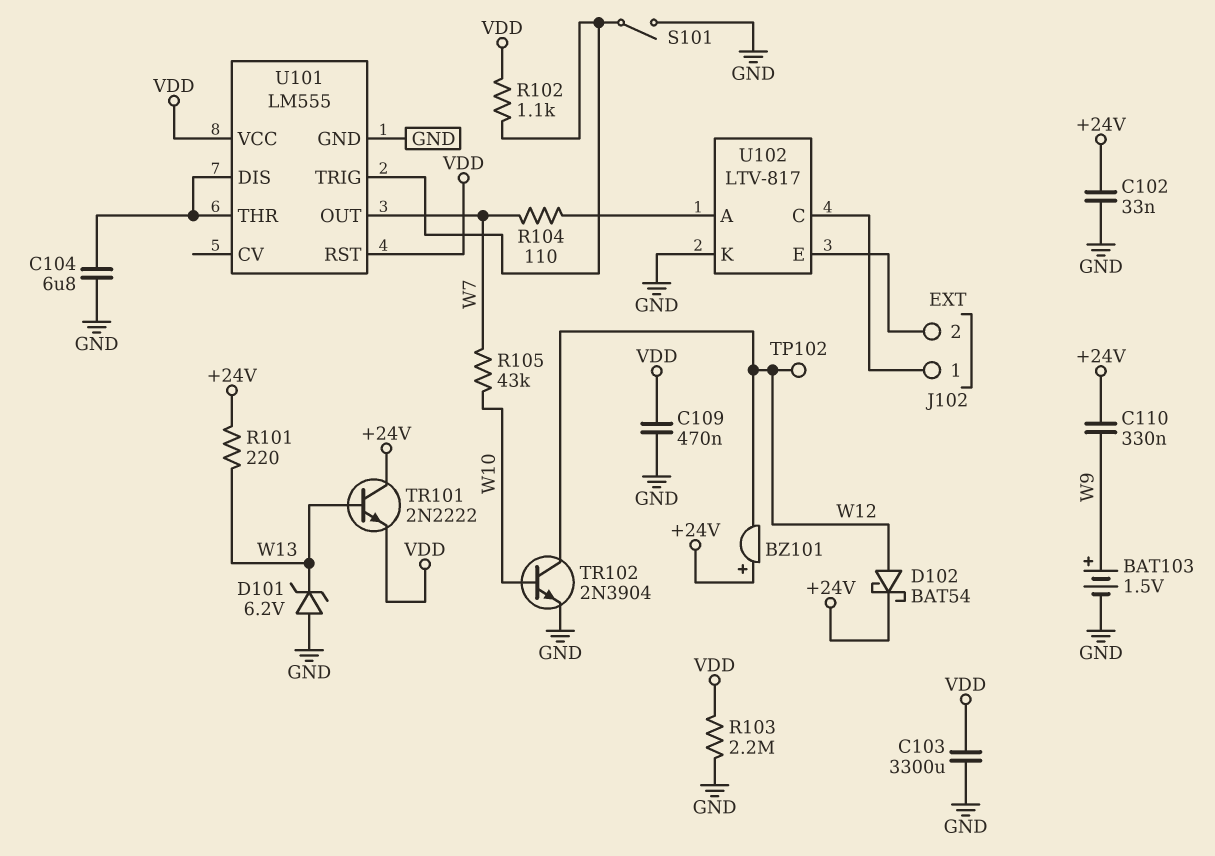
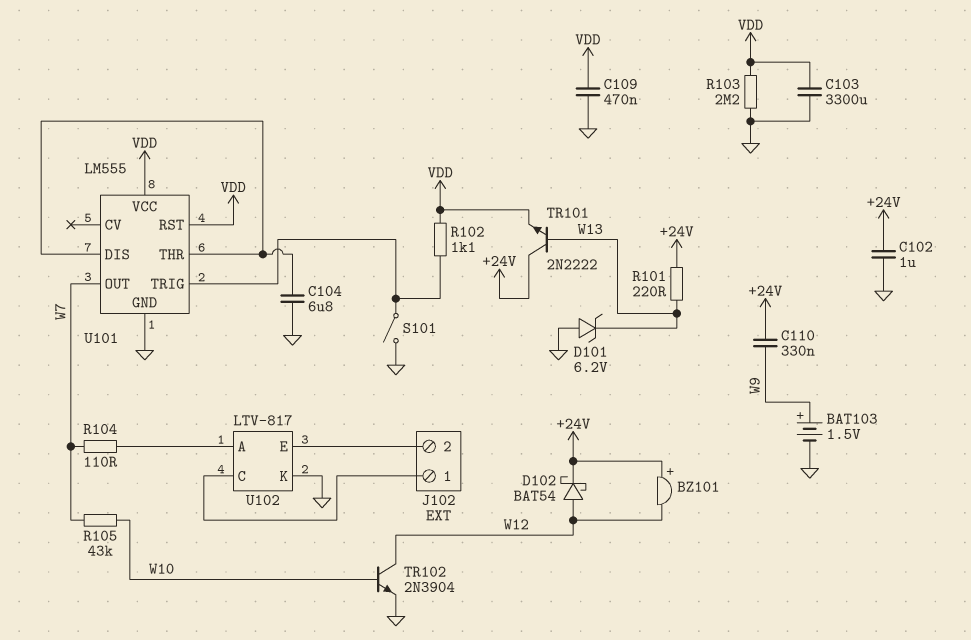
C102: 33nF (+24V, GND) -> 1uF (+24V, GND)
TP102: test point (W12) -> none

